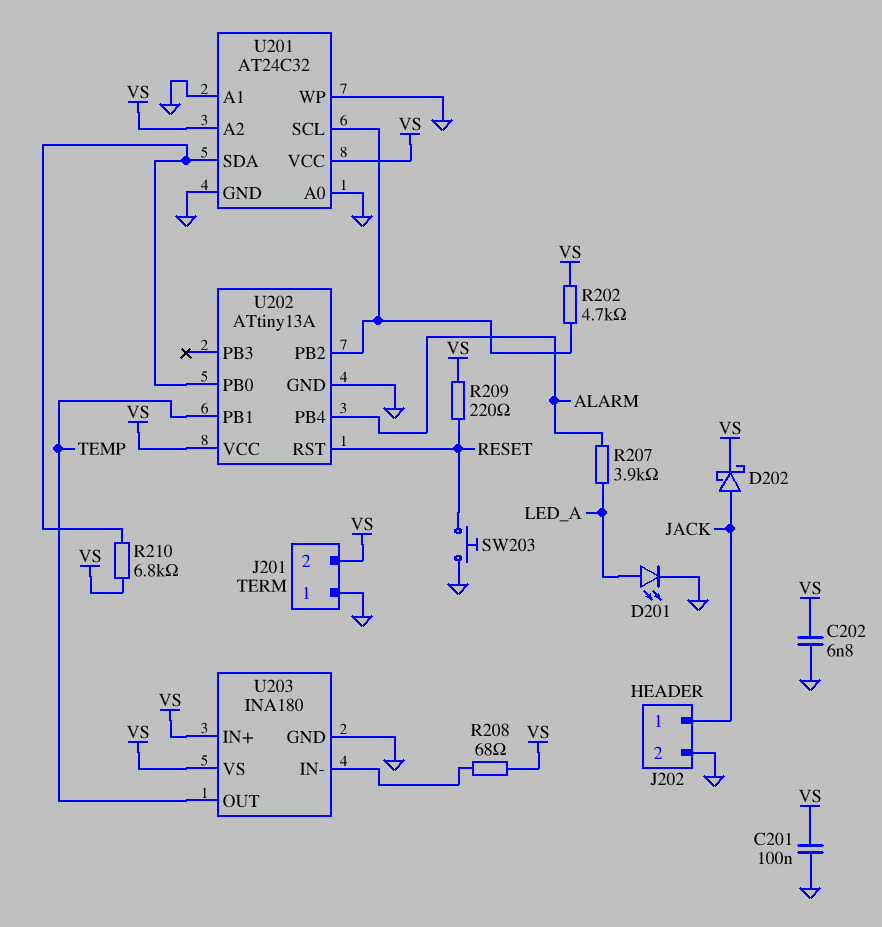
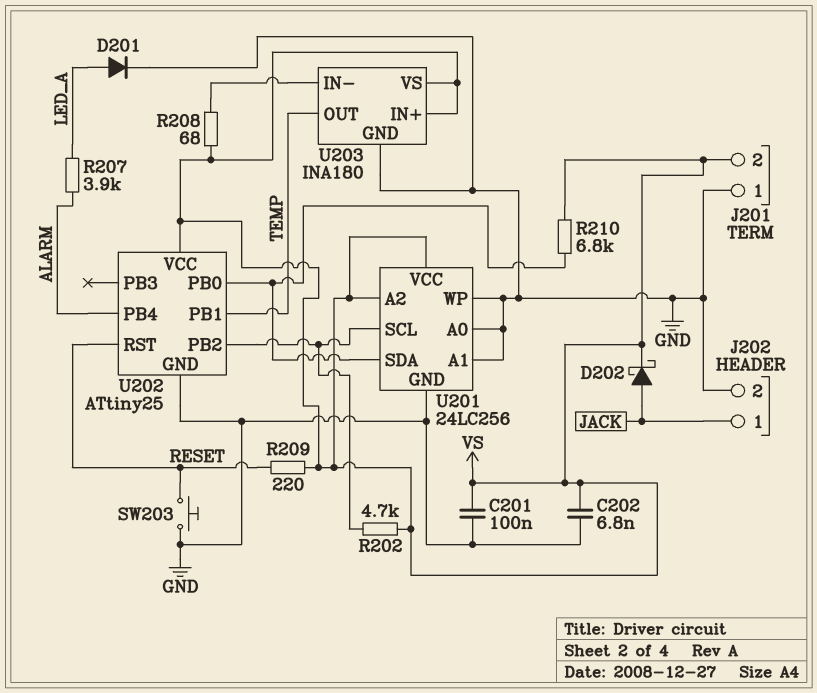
D201: LED (A LED_A, K GND) -> diode (A LED_A, K GND)
U201: AT24C32 -> 24LC256
U202: ATtiny13A -> ATtiny25

